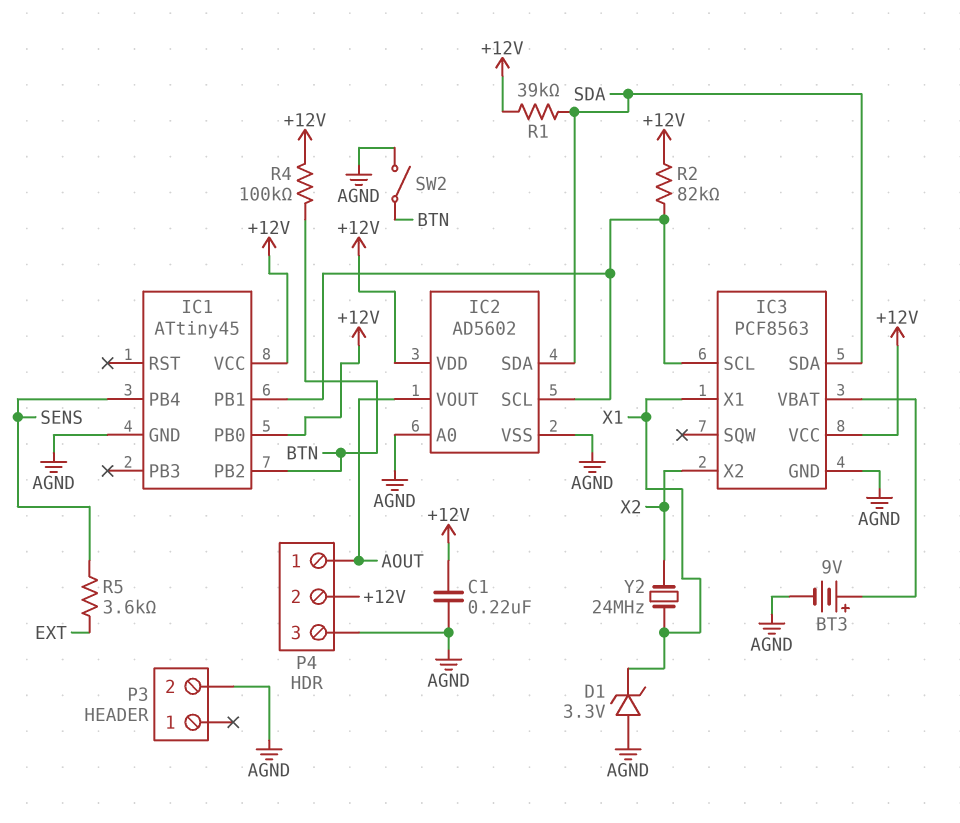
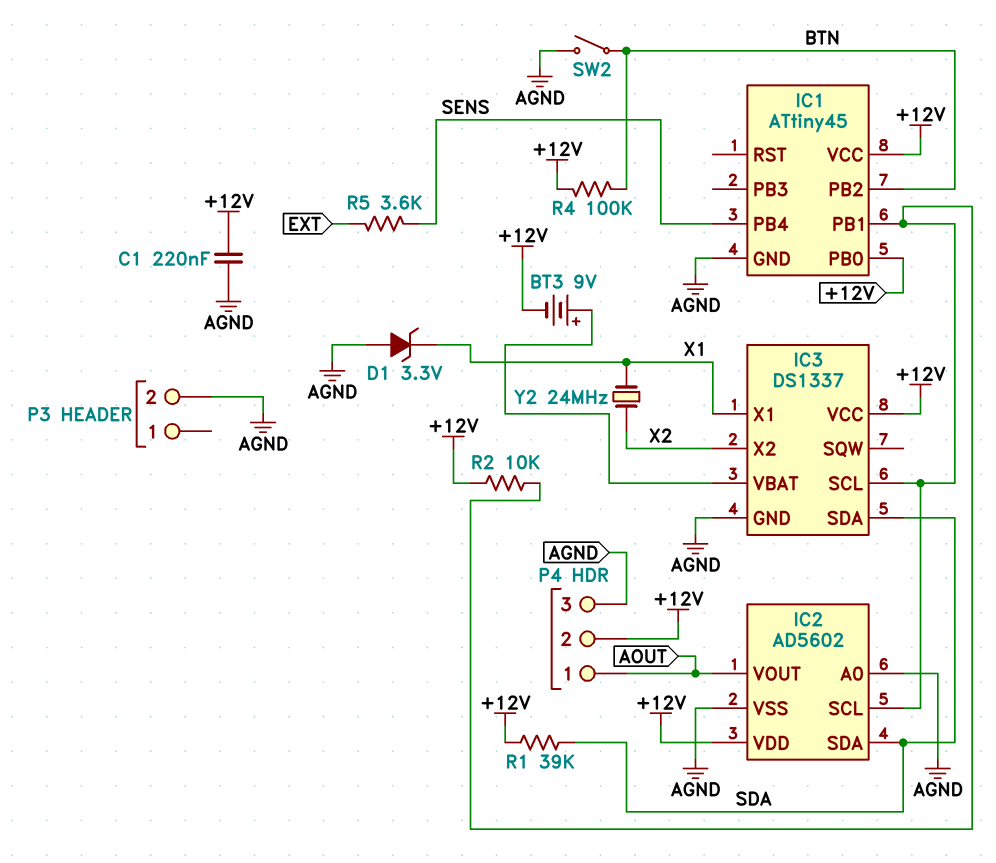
BT3: 9V (plus IC3/VBAT, minus AGND) -> 9V (plus IC3/VBAT, minus +12V)
IC3: PCF8563 -> DS1337
R2: 82k (+12V, IC1/PB1) -> 10k (+12V, IC1/PB1)

